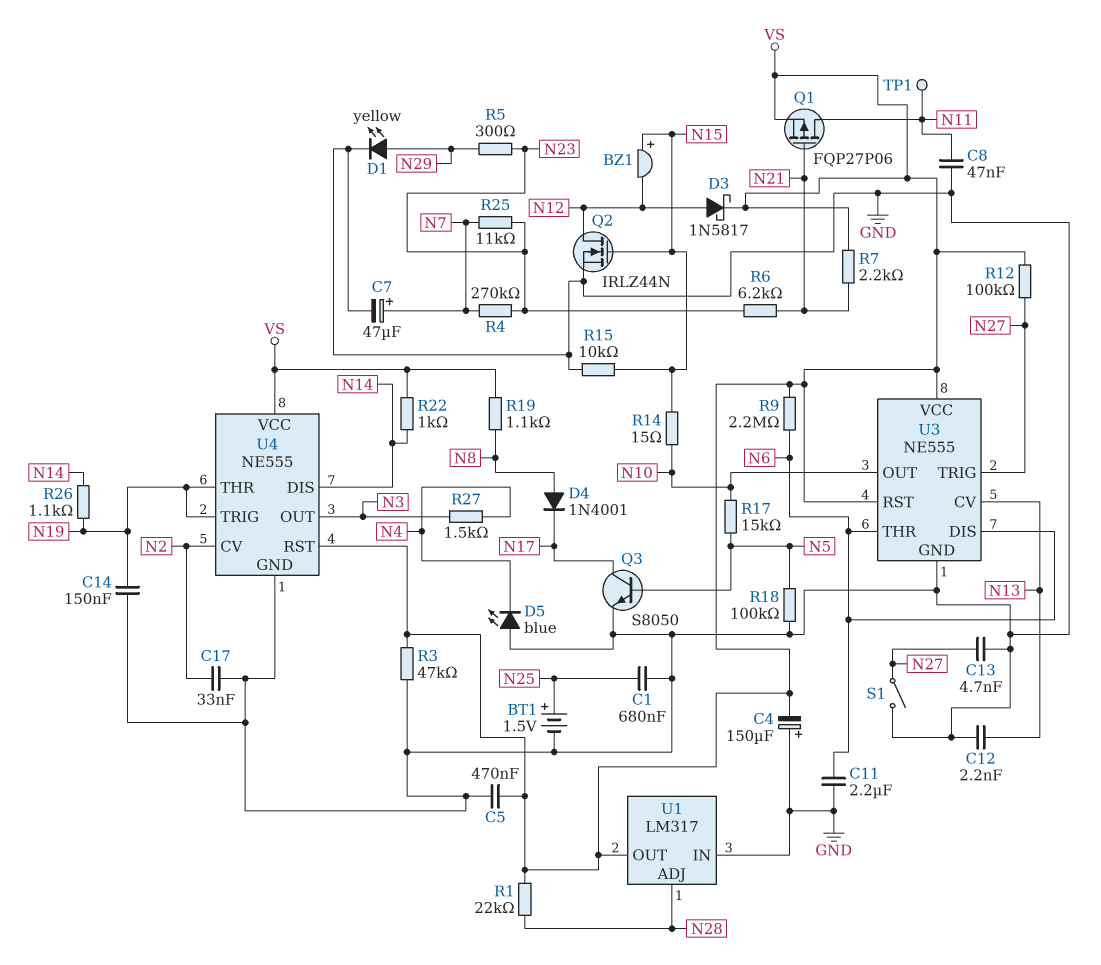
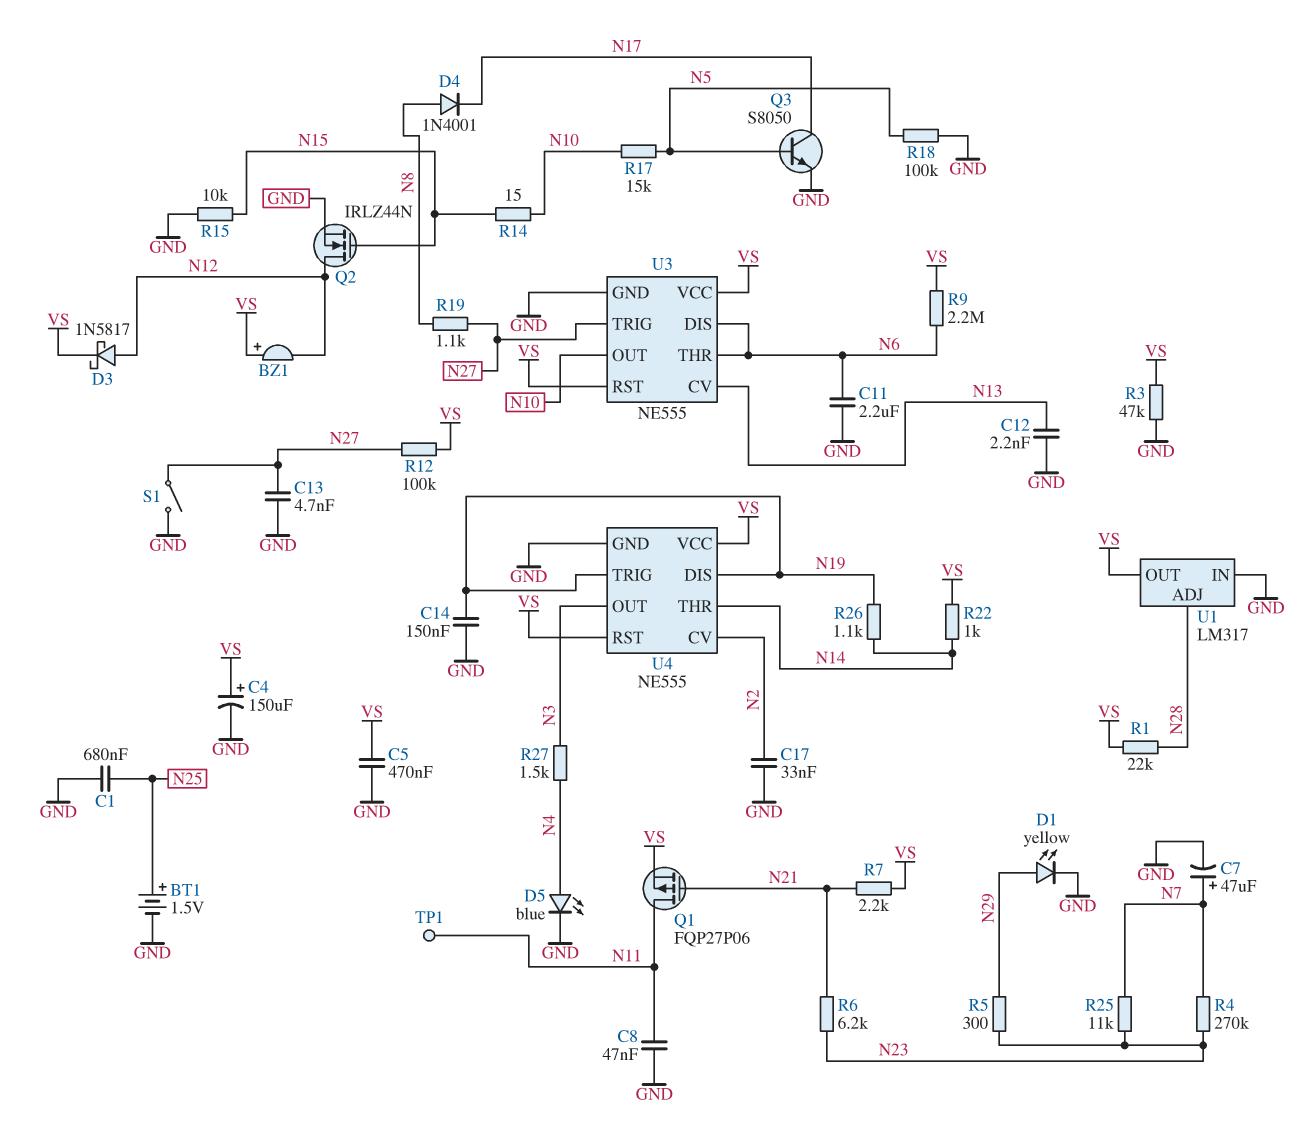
BZ1: buzzer (plus N15, minus N12) -> buzzer (plus VS, minus N12)
C4: 150uF (plus GND, minus VS) -> 150uF (plus VS, minus GND)
D5: LED blue (A GND, K N4) -> LED blue (A N4, K GND)
R19: 1.1k (N8, VS) -> 1.1k (N8, N27)
U4 pin DIS: N14 -> N19
U4 pin THR: N19 -> N14

